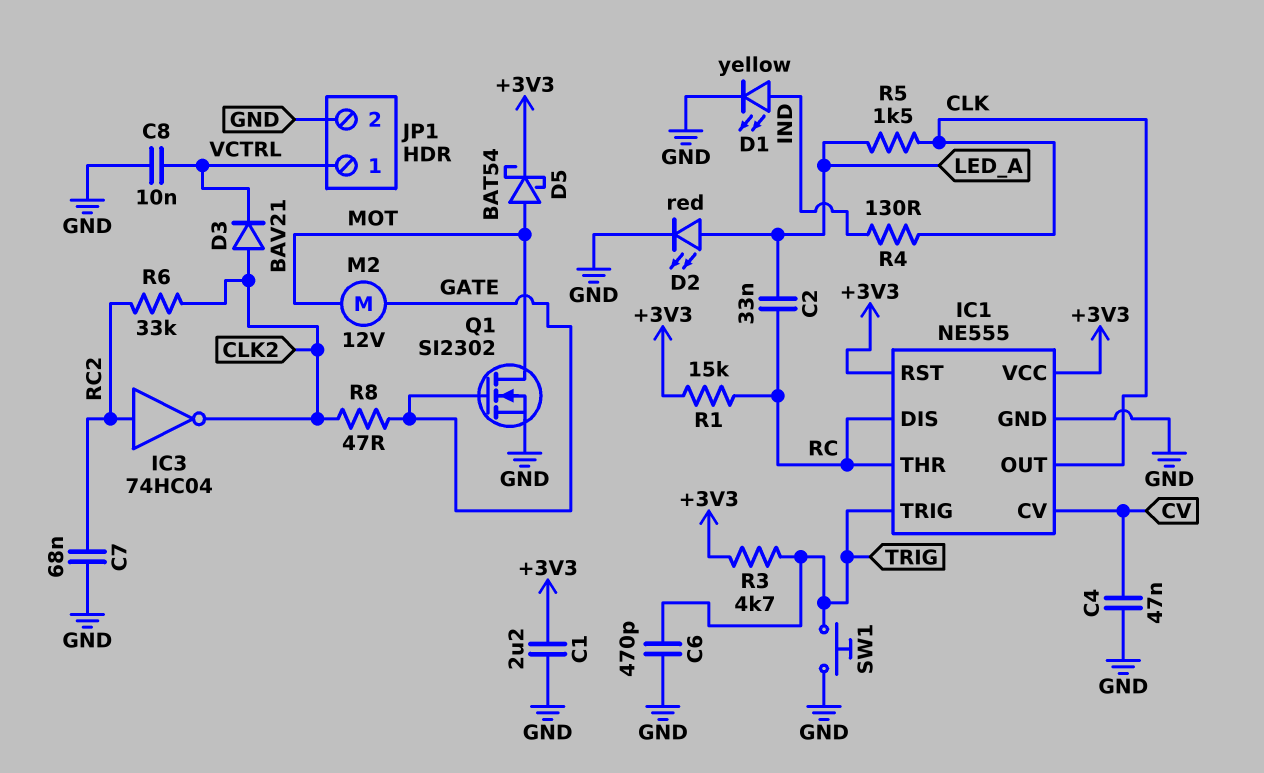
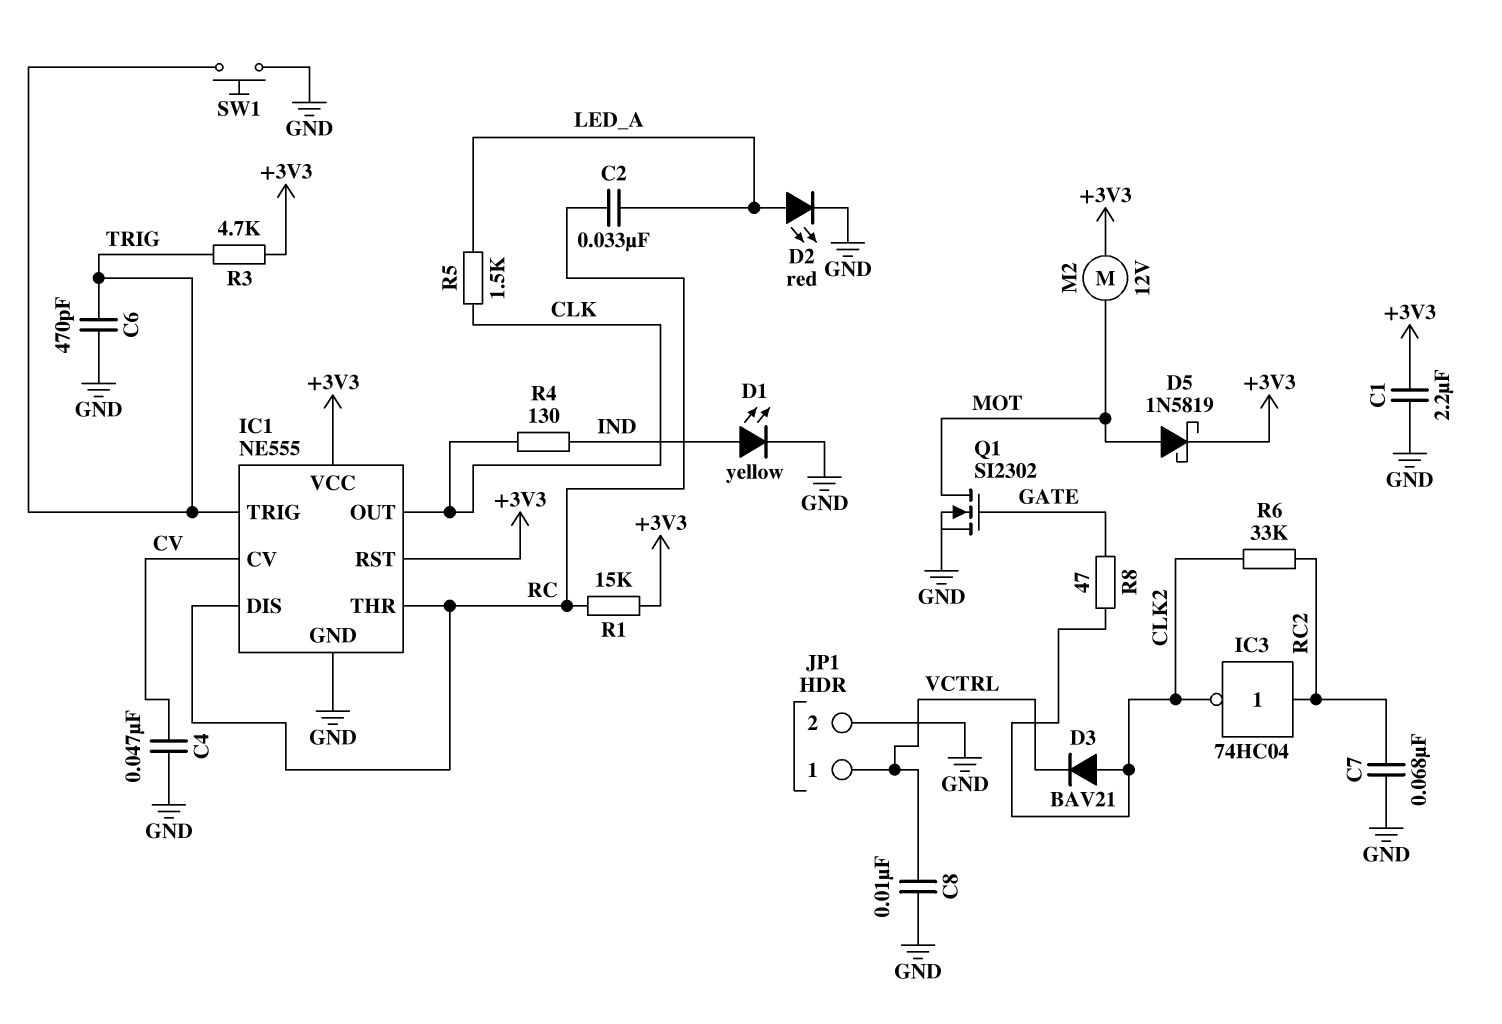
D5: schottky BAT54 (A MOT, K +3V3) -> schottky 1N5819 (A MOT, K +3V3)
M2: motor 12V (GATE, MOT) -> motor 12V (+3V3, MOT)

